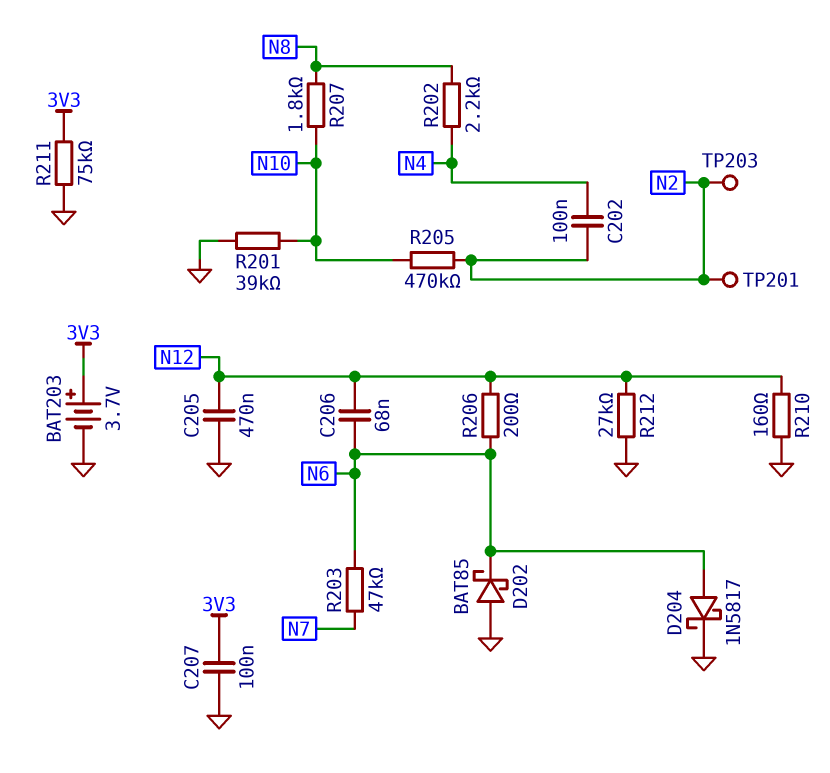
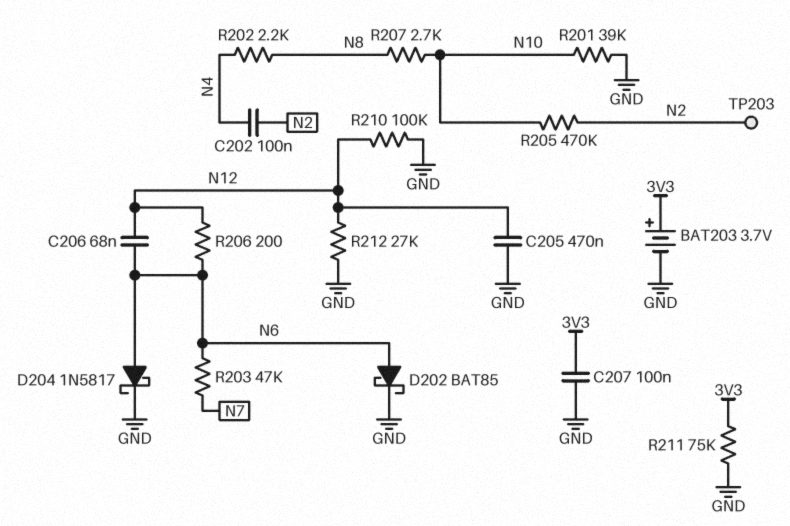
D202: schottky BAT85 (A GND, K N6) -> schottky BAT85 (A N6, K GND)
R207: 1.8k (N8, N10) -> 2.7k (N8, N10)
R210: 160 (GND, N12) -> 100k (GND, N12)
TP201: test point (N2) -> none

